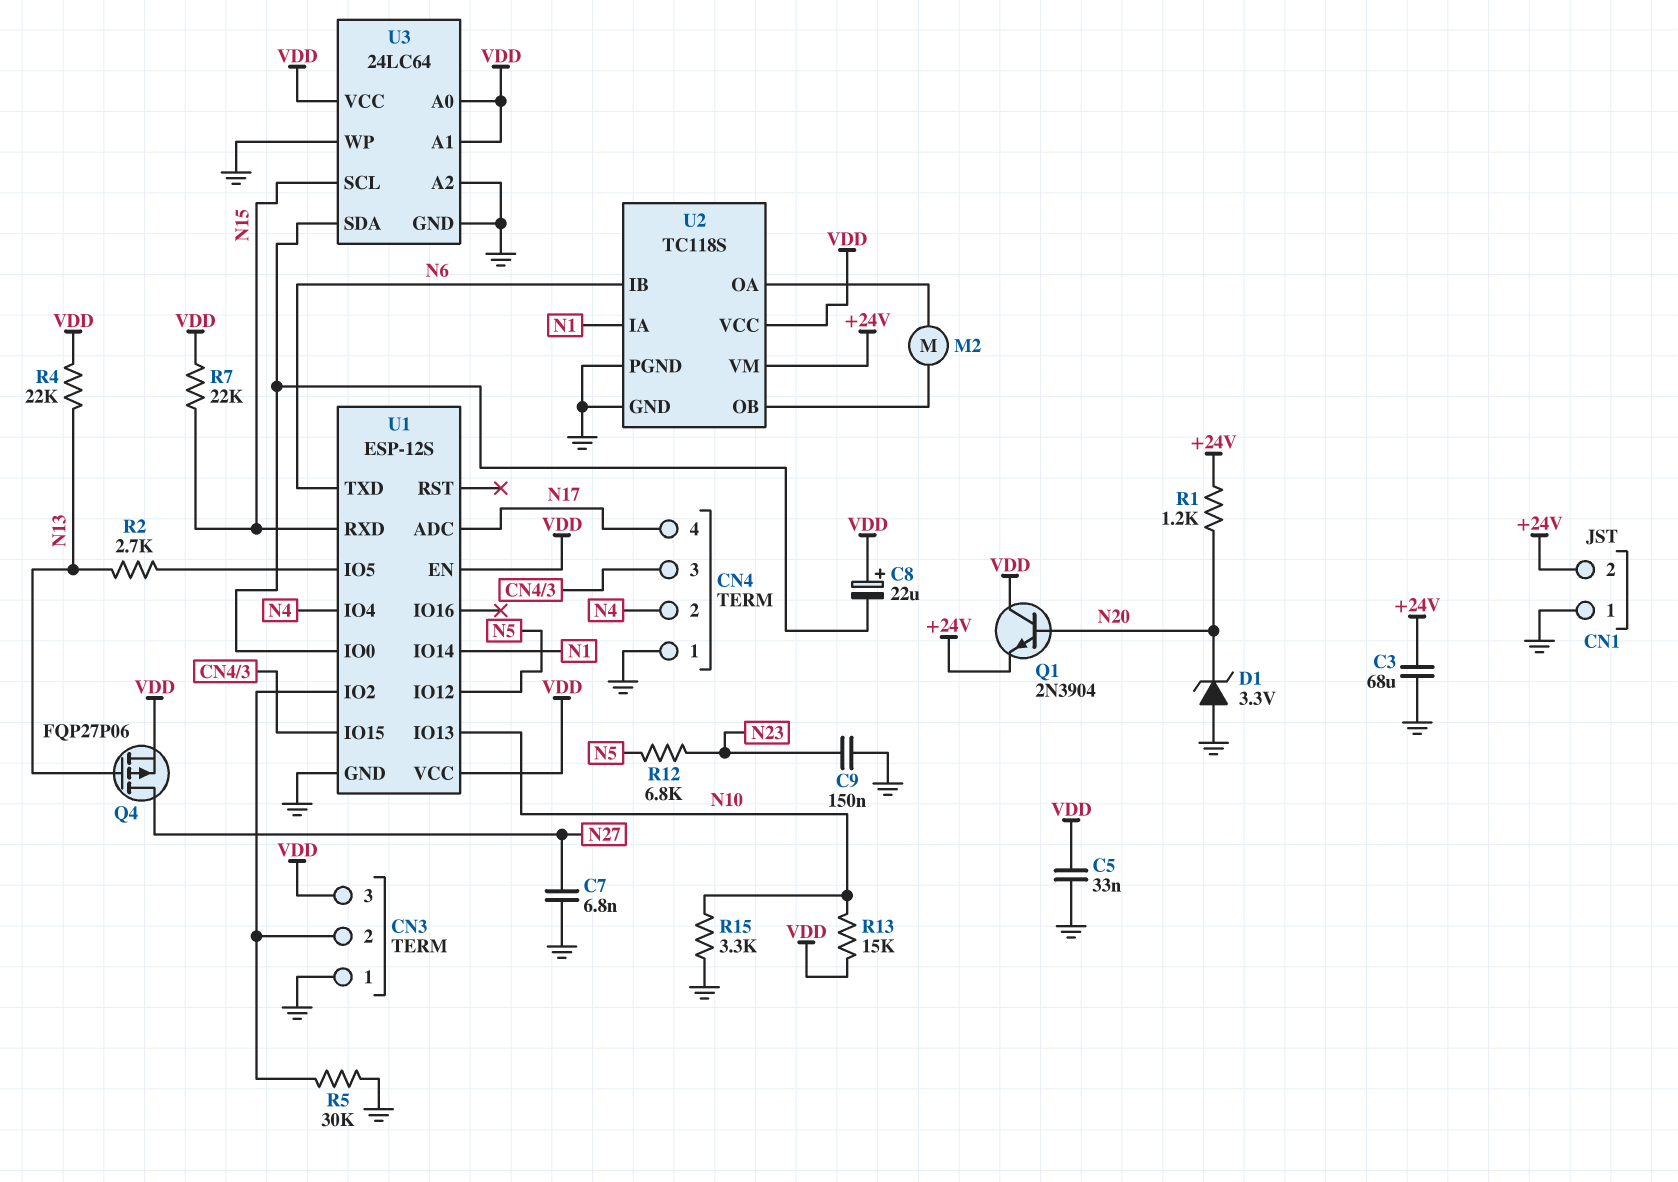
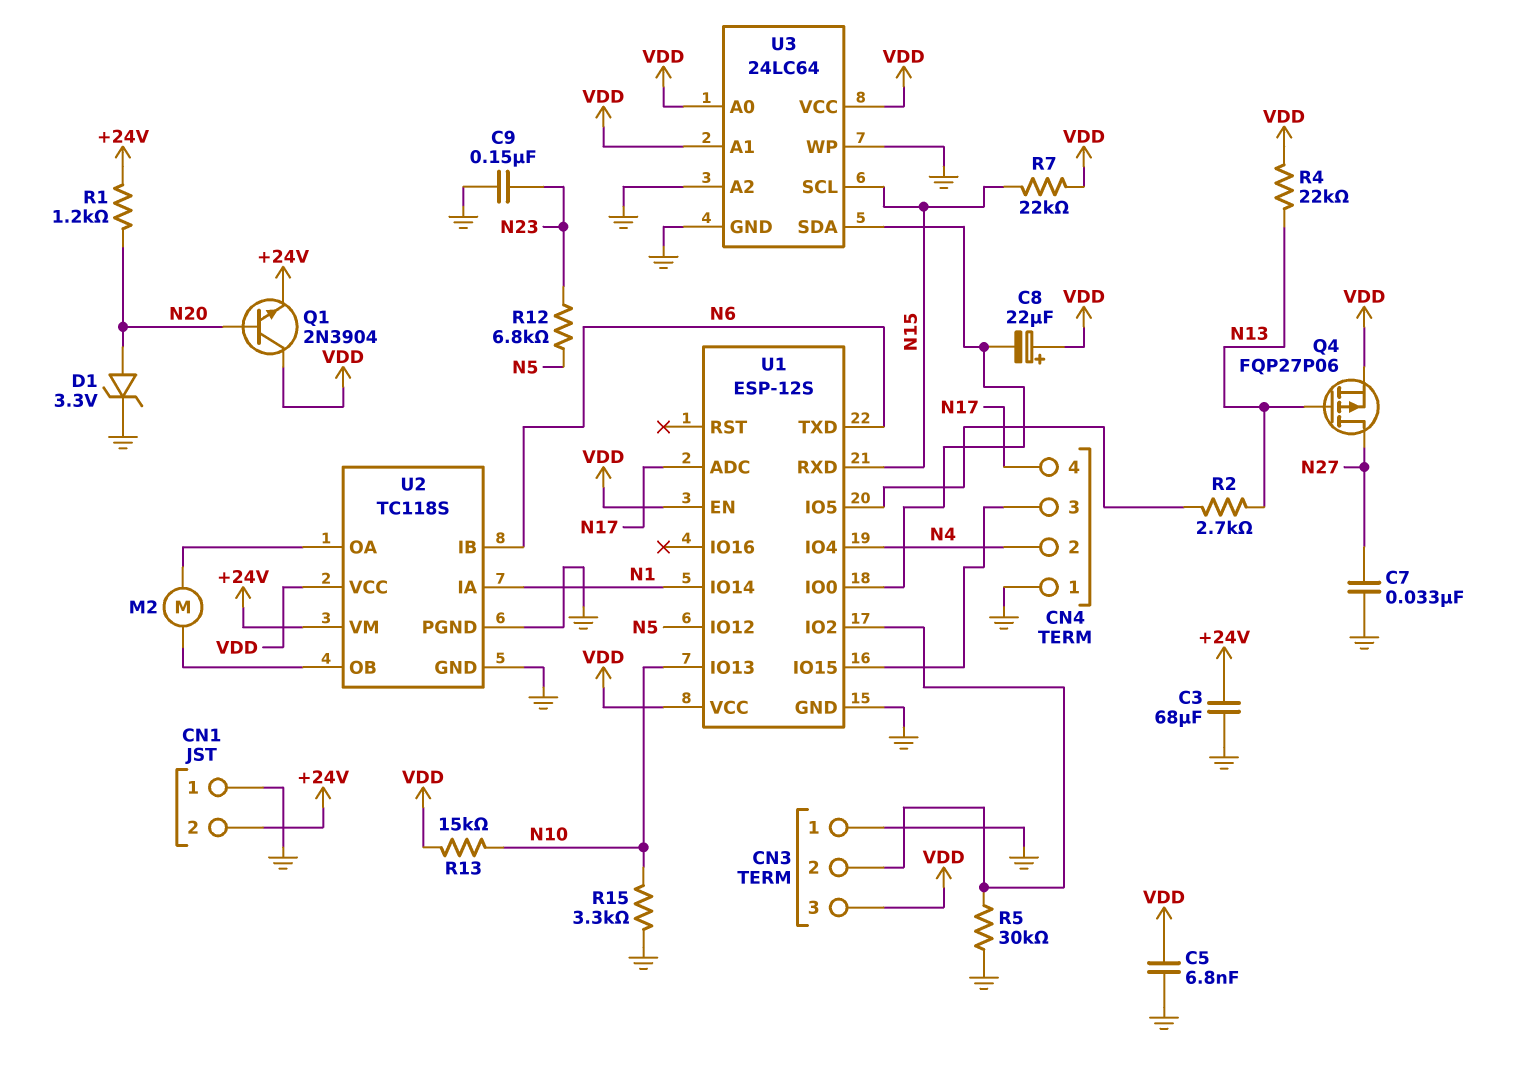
C5: 33nF (GND, VDD) -> 6.8nF (GND, VDD)
C7: 6.8nF (GND, N27) -> 33nF (GND, N27)
D1: zener 3.3V (A GND, K N20) -> zener 3.3V (A N20, K GND)

